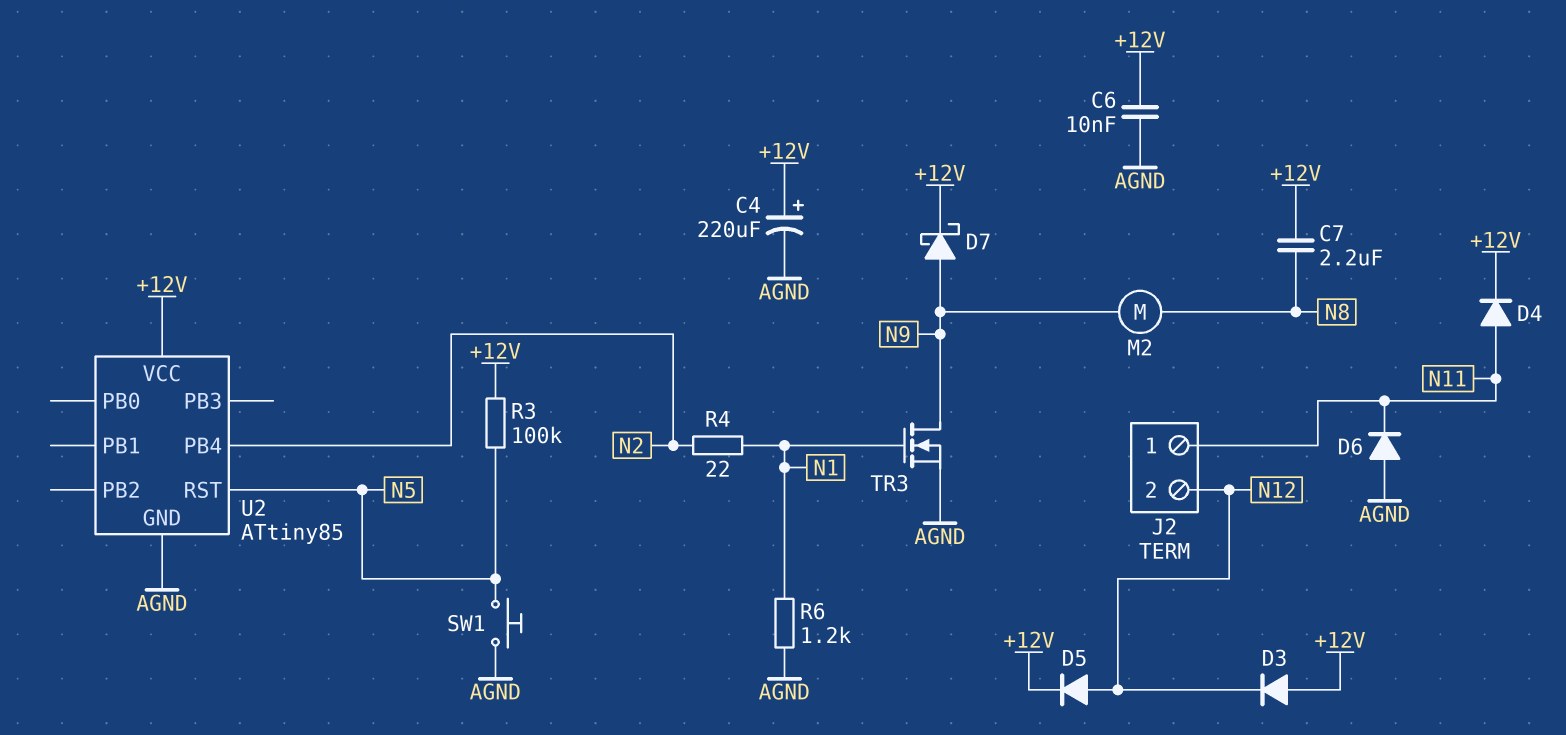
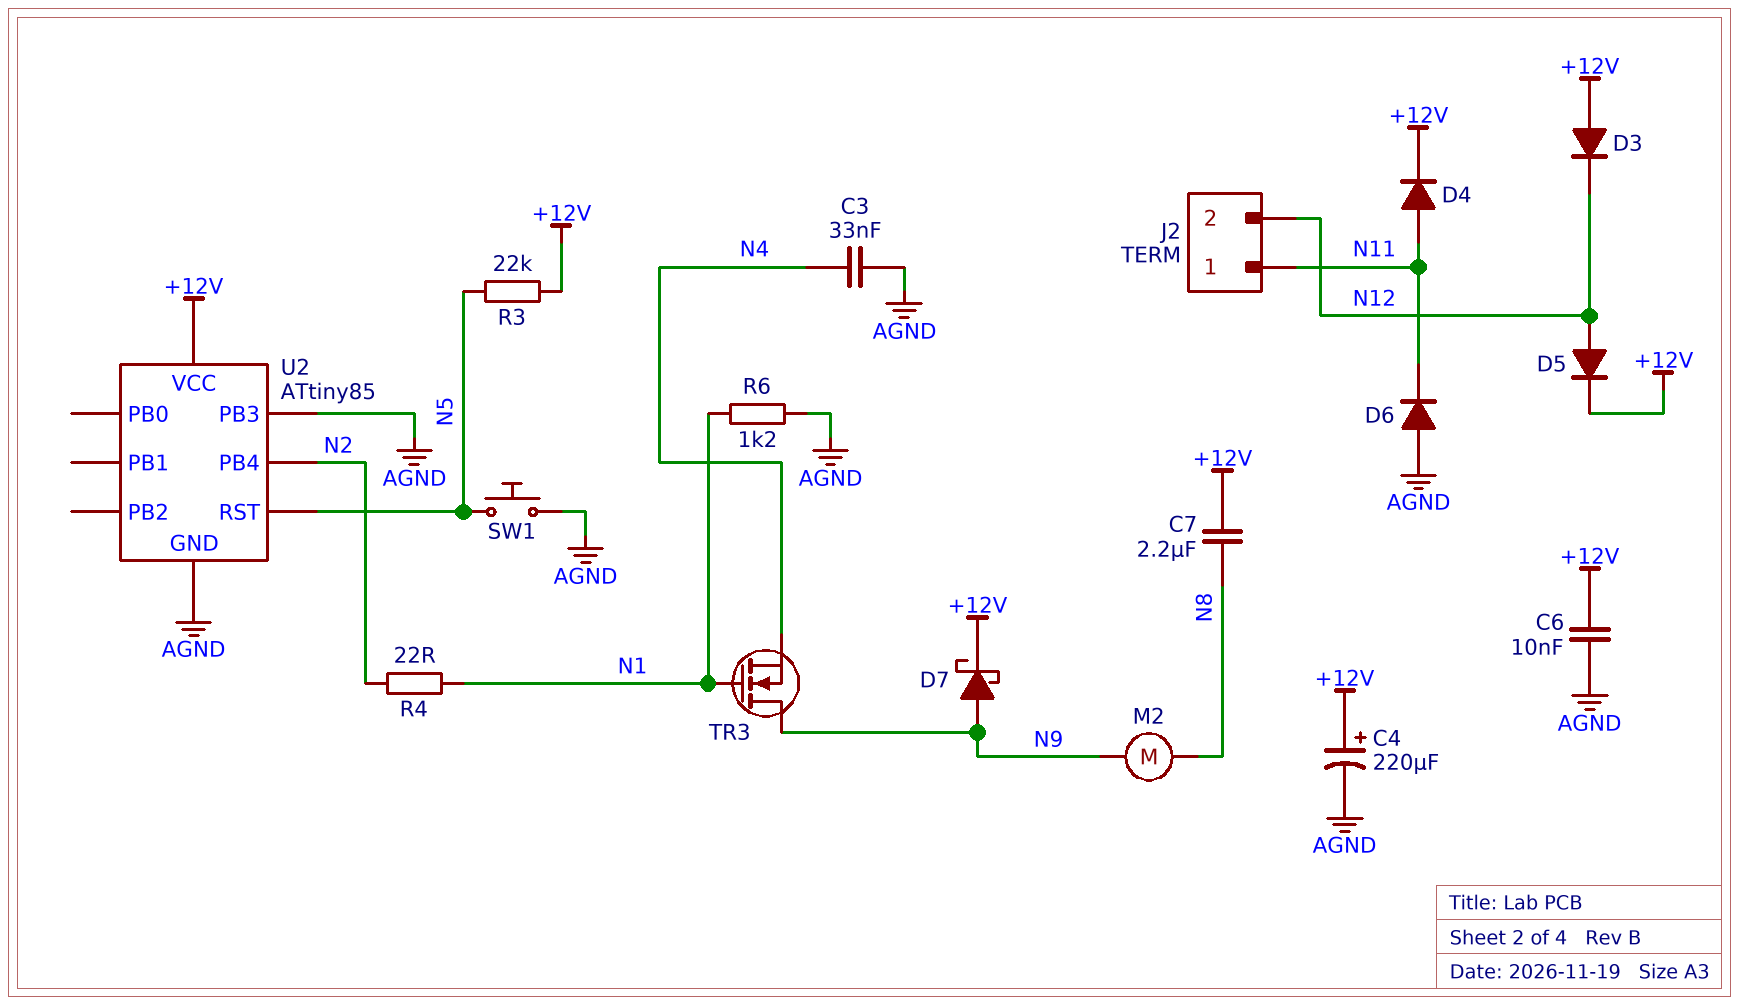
C3: none -> 33nF (AGND, N4)
R3: 100k (+12V, N5) -> 22k (+12V, N5)
TR3: NMOS (G N1, D N9, S AGND) -> NMOS (G N1, D N9, S N4)
U2 pin PB3: none -> AGND

